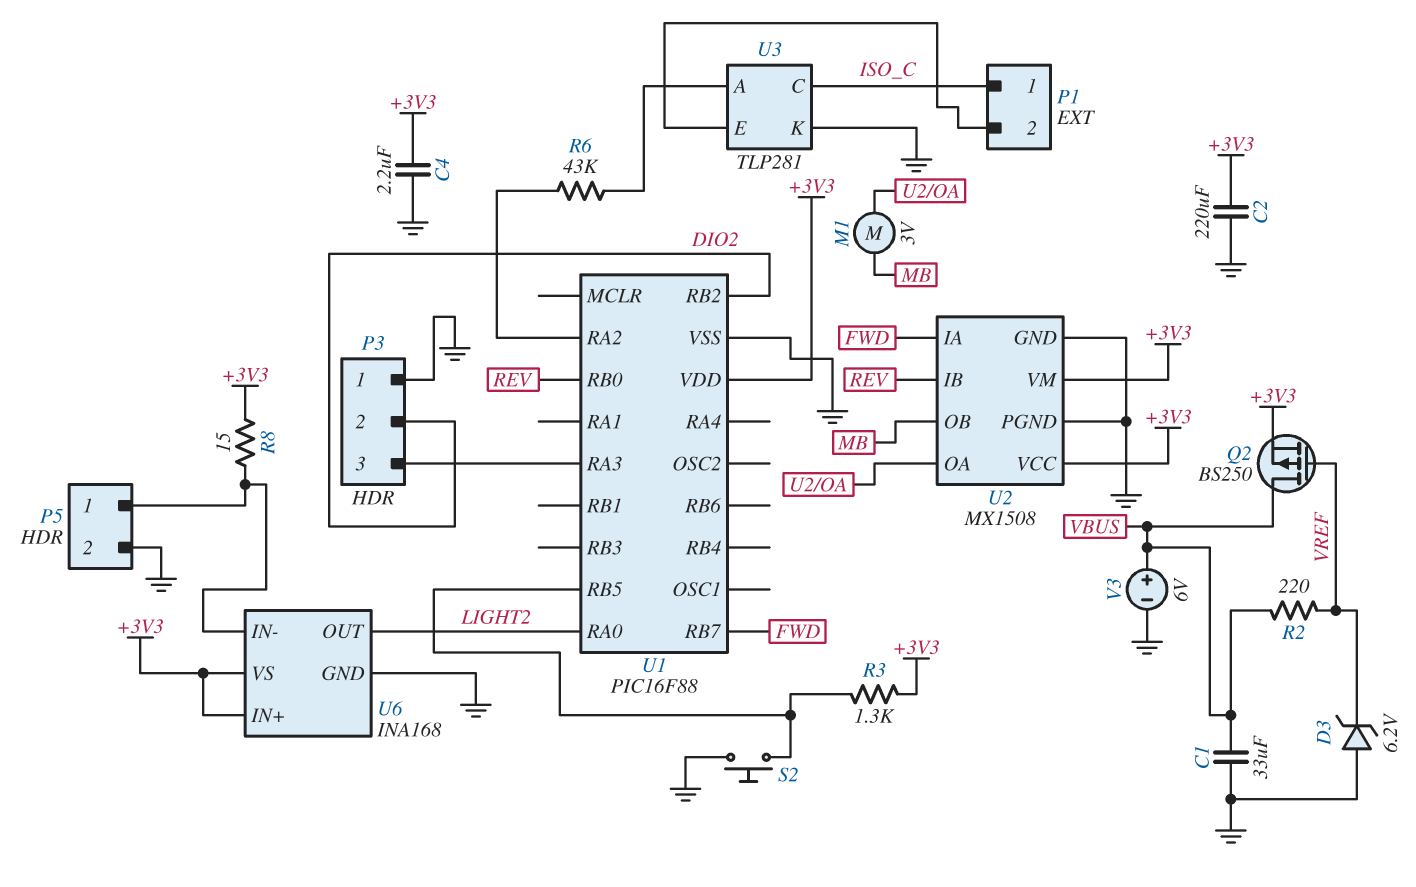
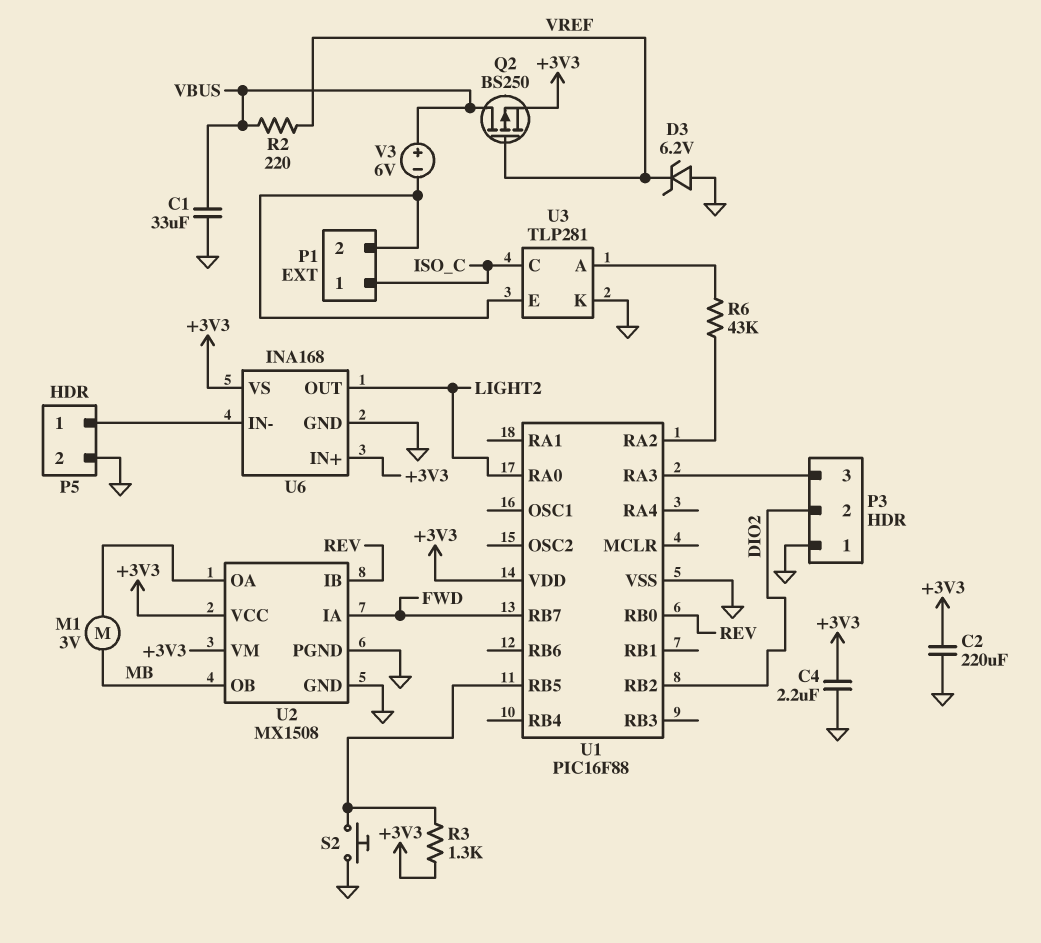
R8: 15 (+3V3, P5/1) -> none
V3: 6V (plus VBUS, minus GND) -> 6V (plus VBUS, minus P1/2)

